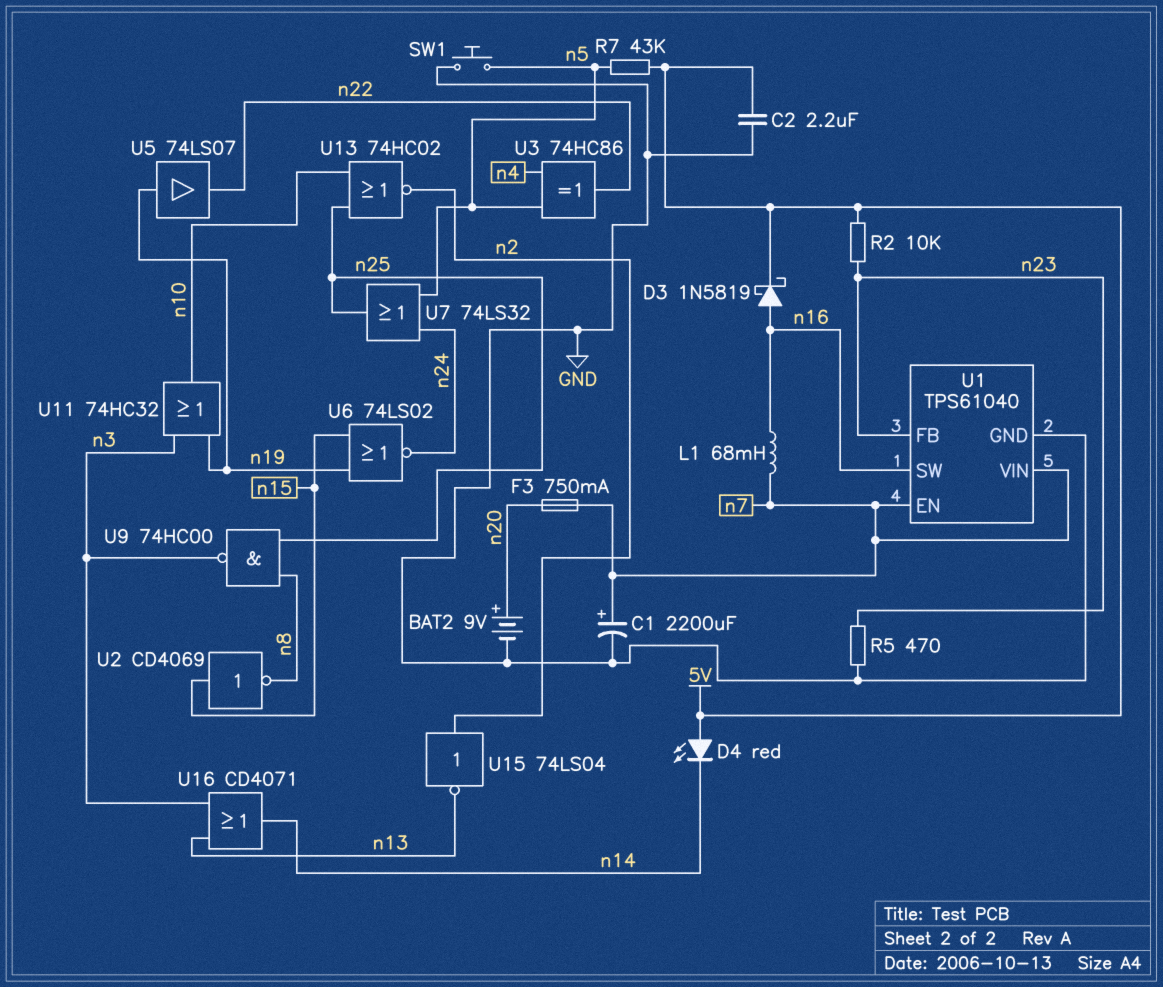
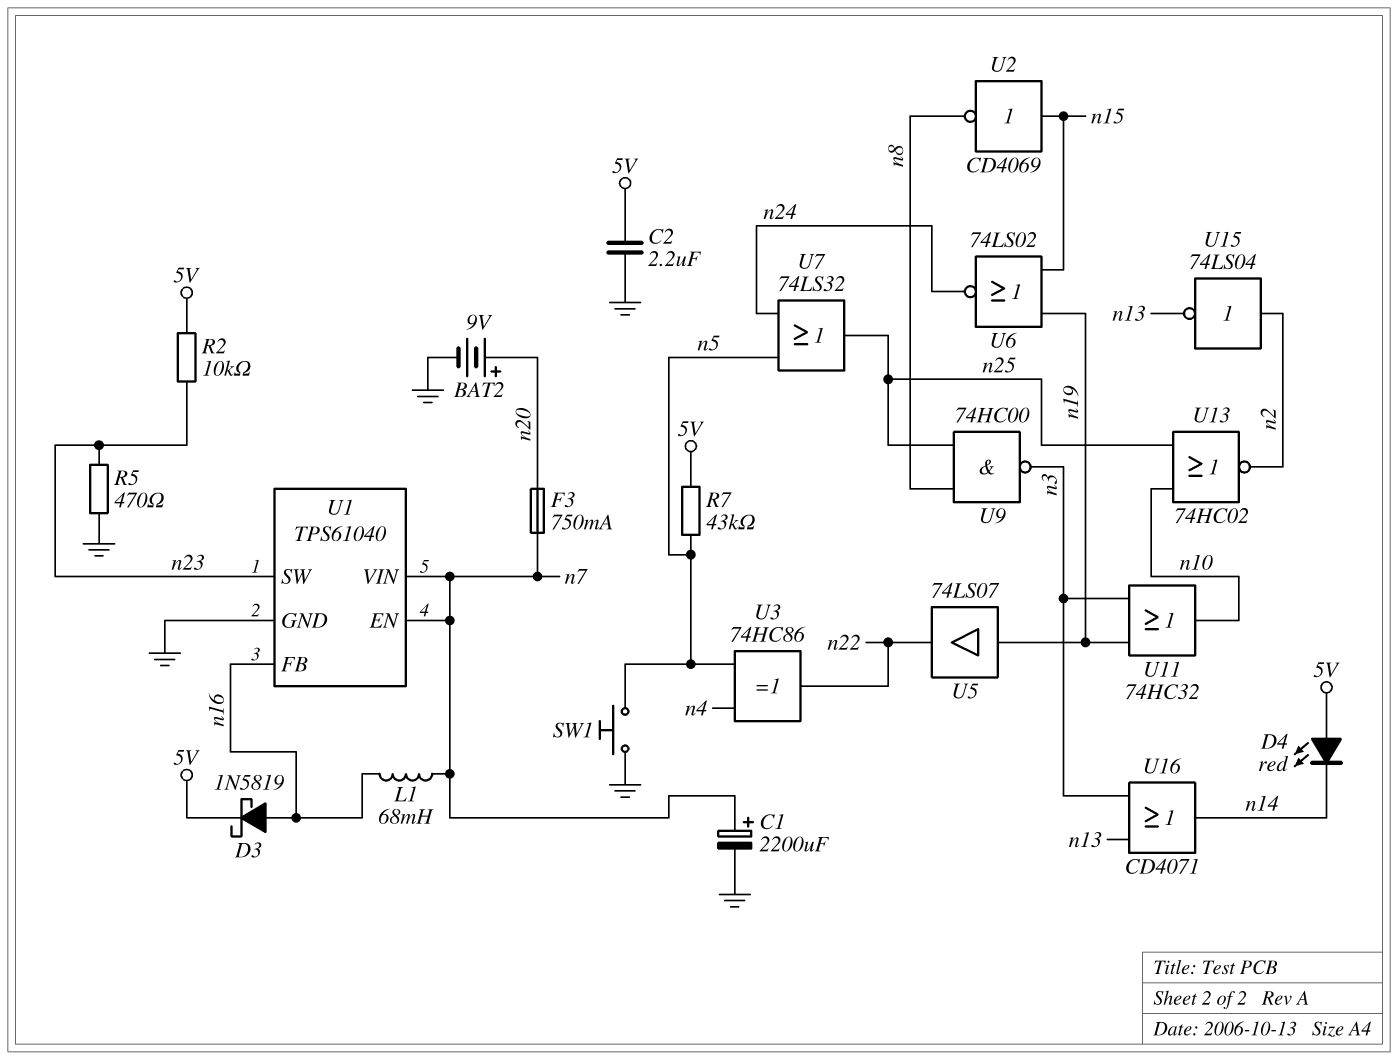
U1 pin FB: n23 -> n16
U1 pin SW: n16 -> n23

